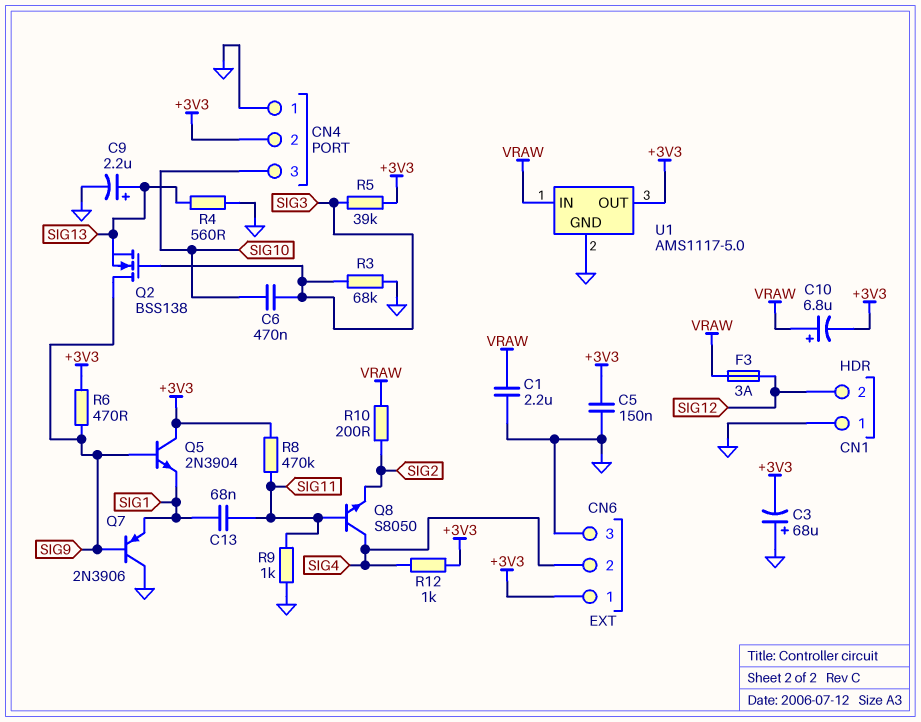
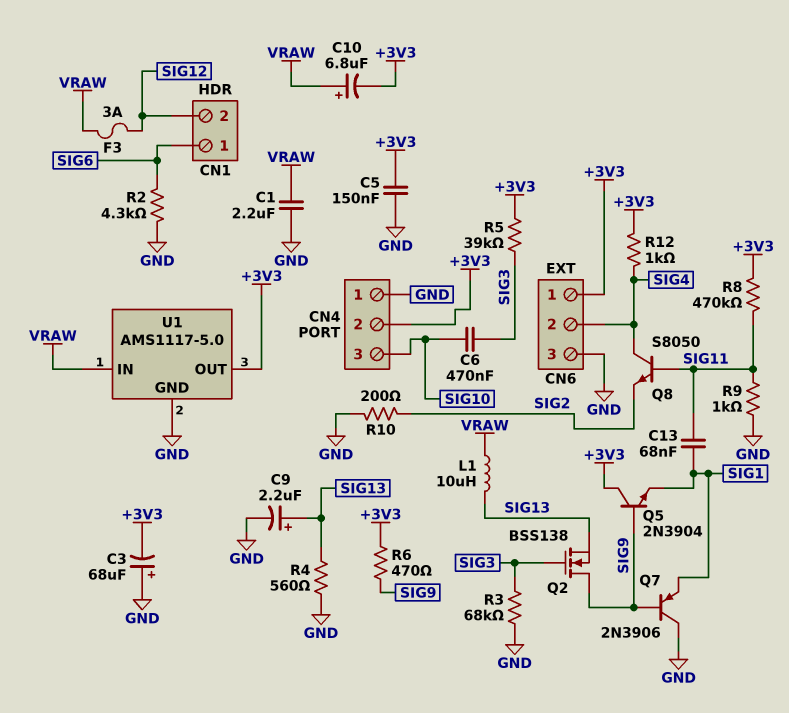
CN1 pin 1: GND -> SIG6
L1: none -> 10uH (SIG13, VRAW)
R2: none -> 4.3k (GND, SIG6)
R10: 200 (SIG2, VRAW) -> 200 (GND, SIG2)

